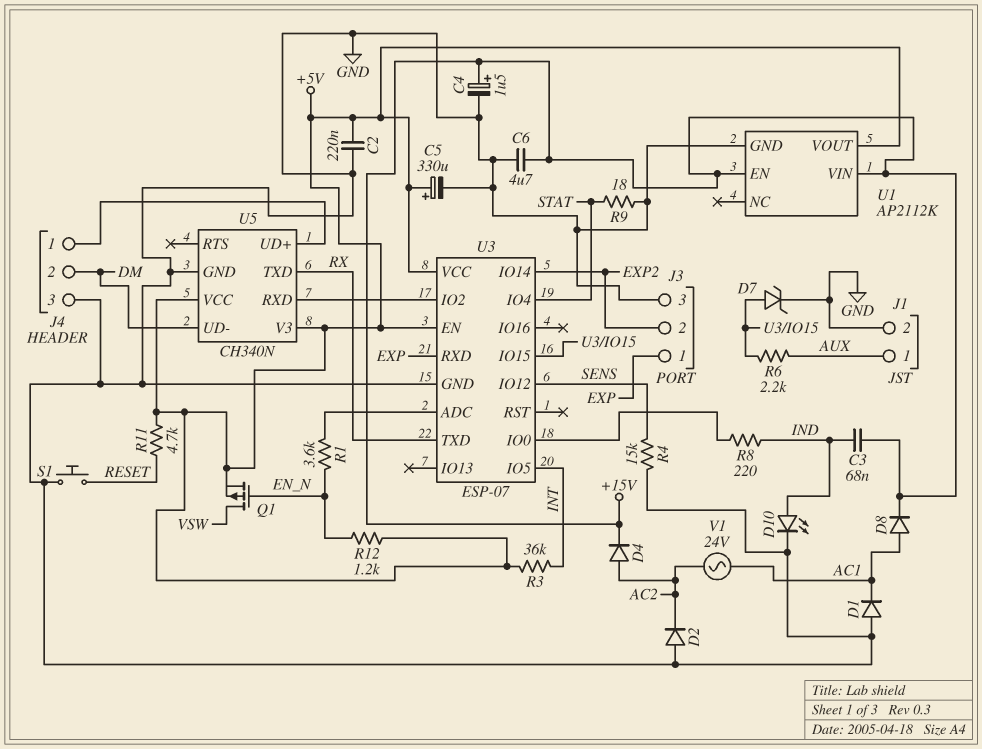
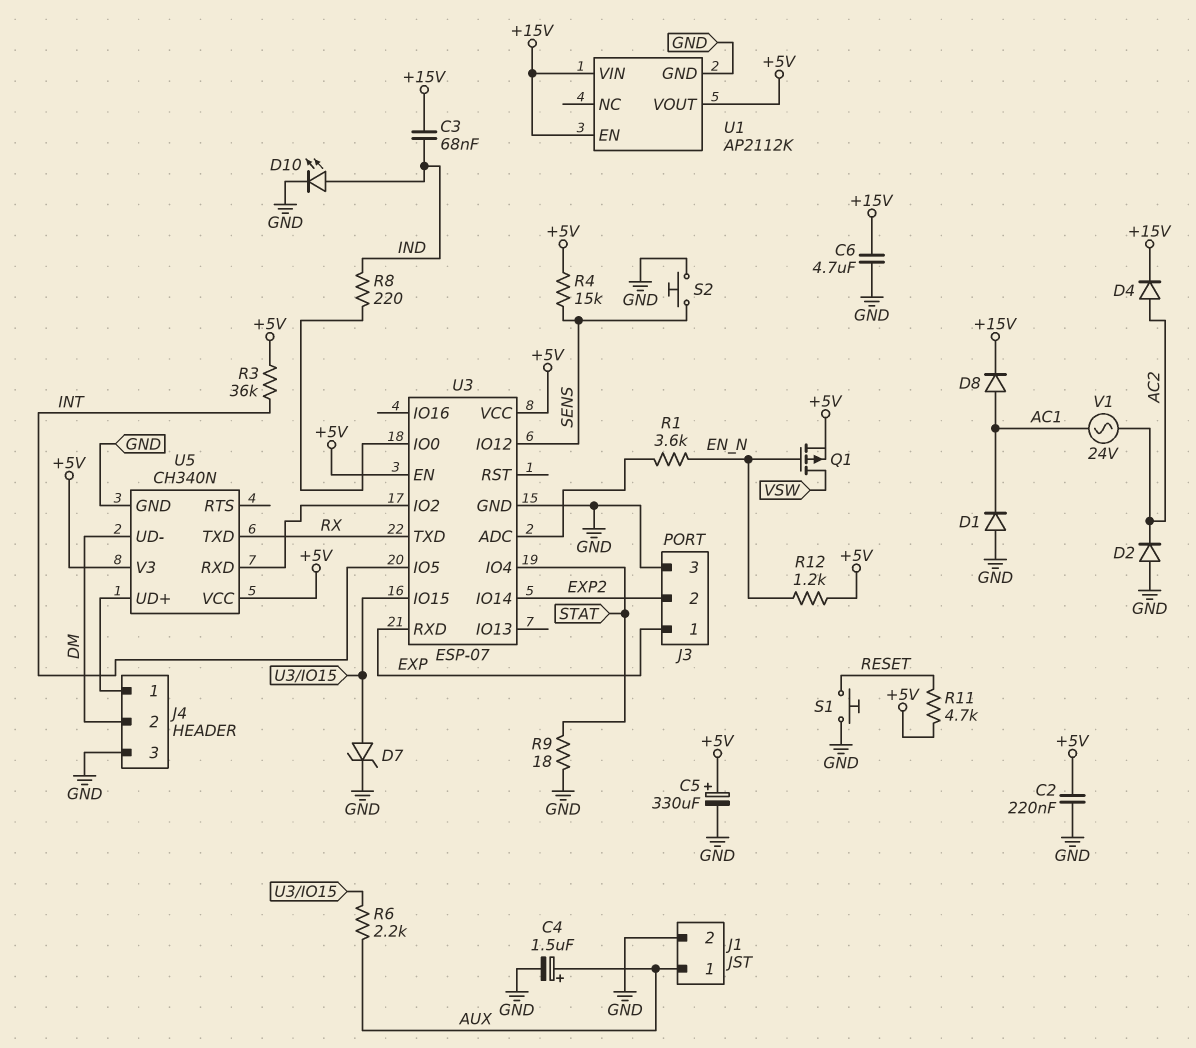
C4: 1.5uF (plus +15V, minus GND) -> 1.5uF (plus AUX, minus GND)
R4: 15k (GND, SENS) -> 15k (+5V, SENS)
S2: none -> button (GND, SENS)

